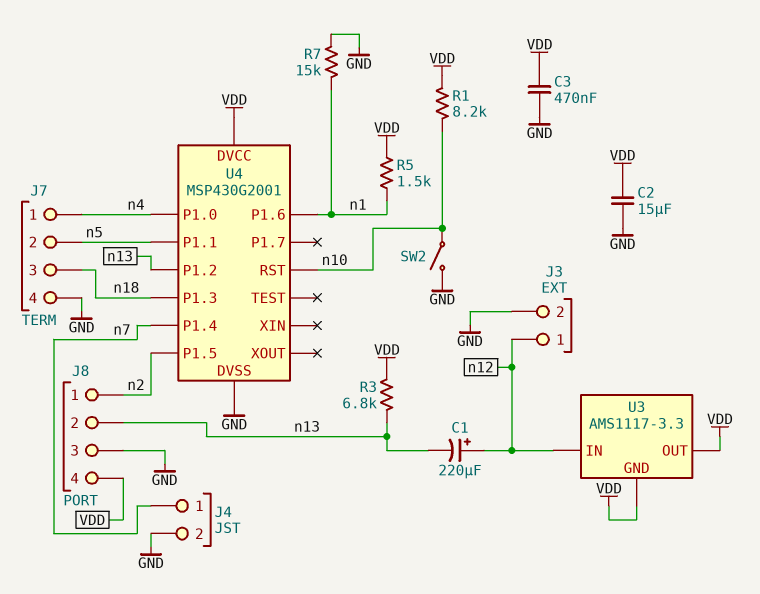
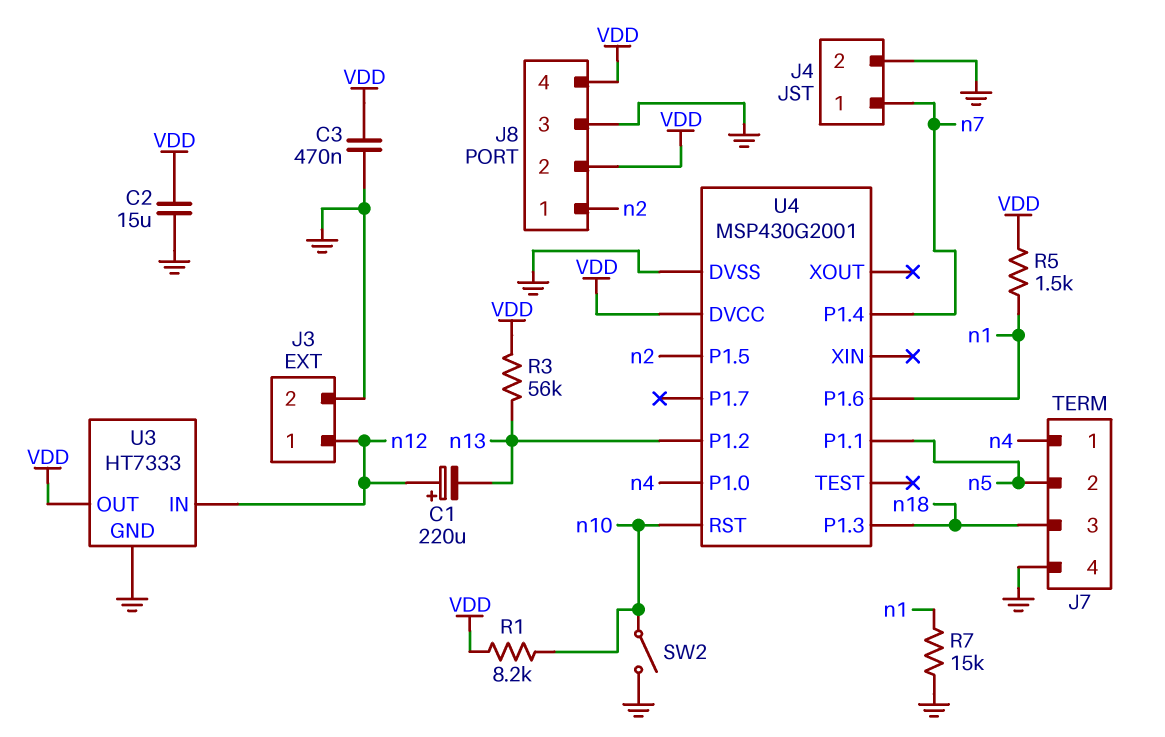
J8 pin 2: n13 -> VDD
R3: 6.8k (VDD, n13) -> 56k (VDD, n13)
U3: AMS1117-3.3 -> HT7333
U3 pin GND: VDD -> GND

